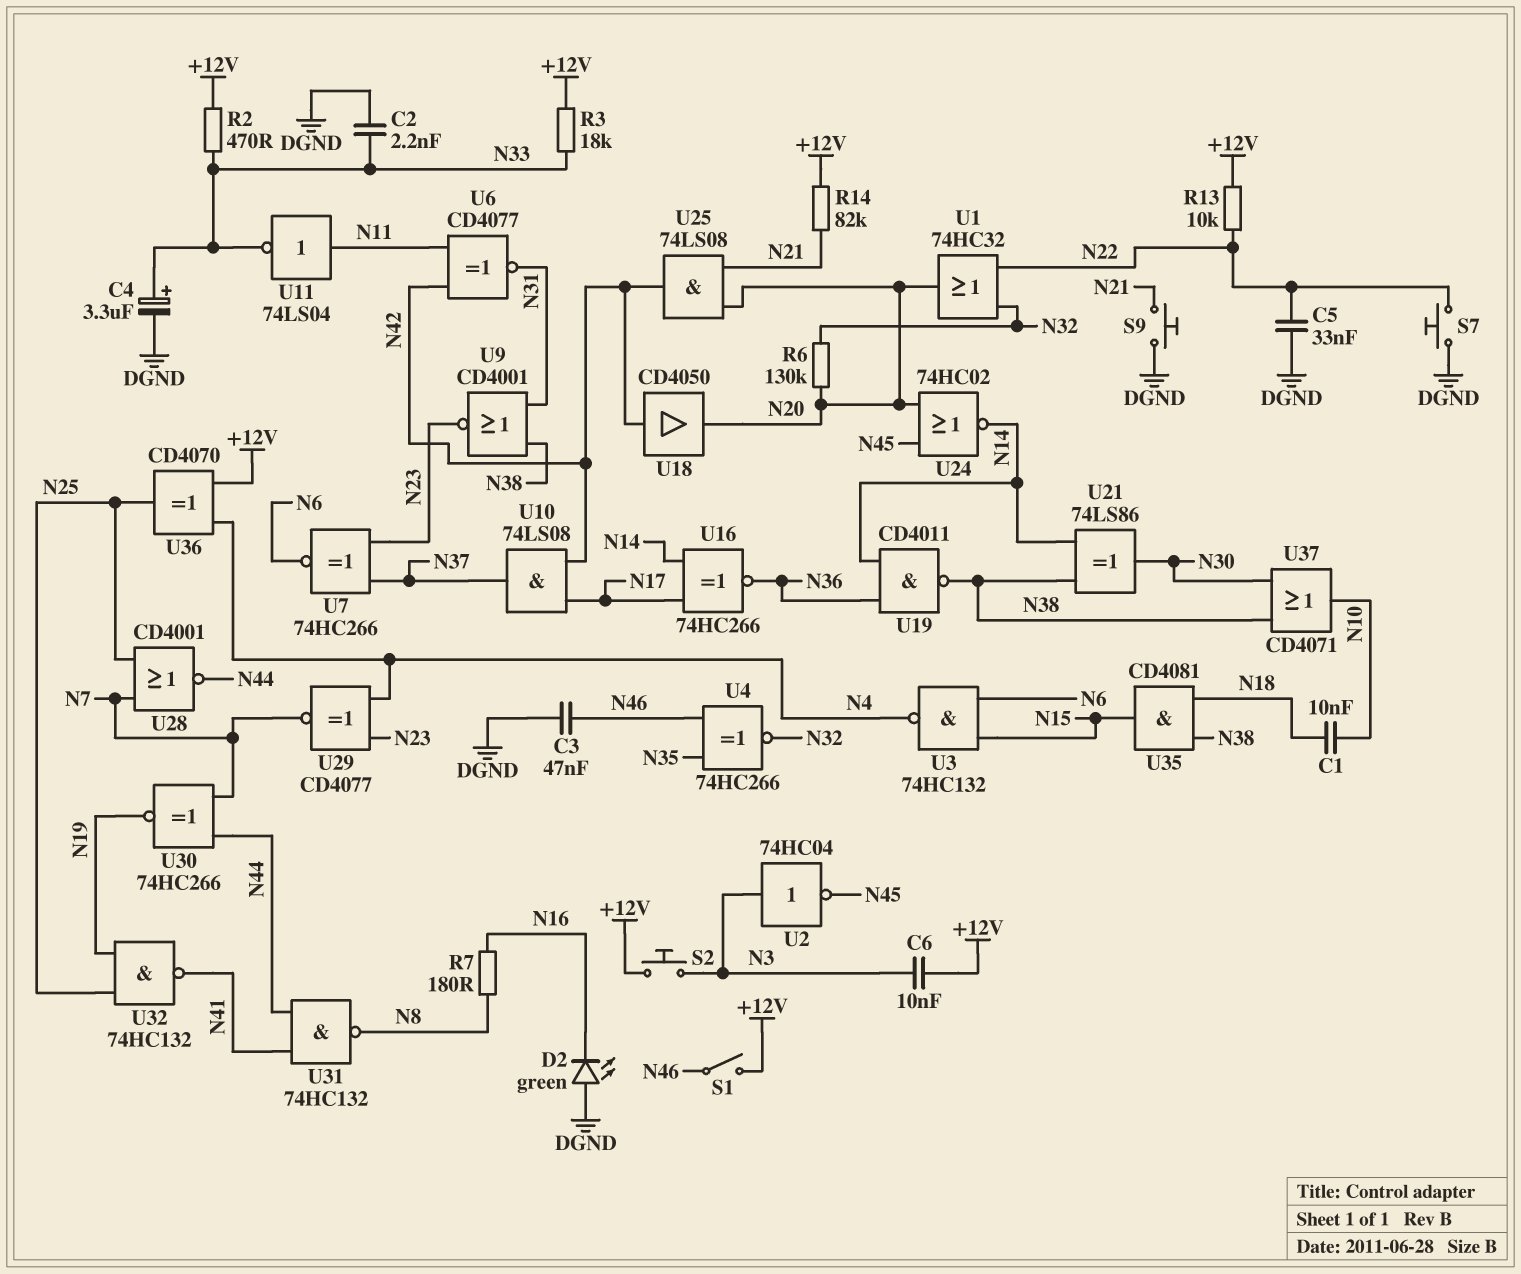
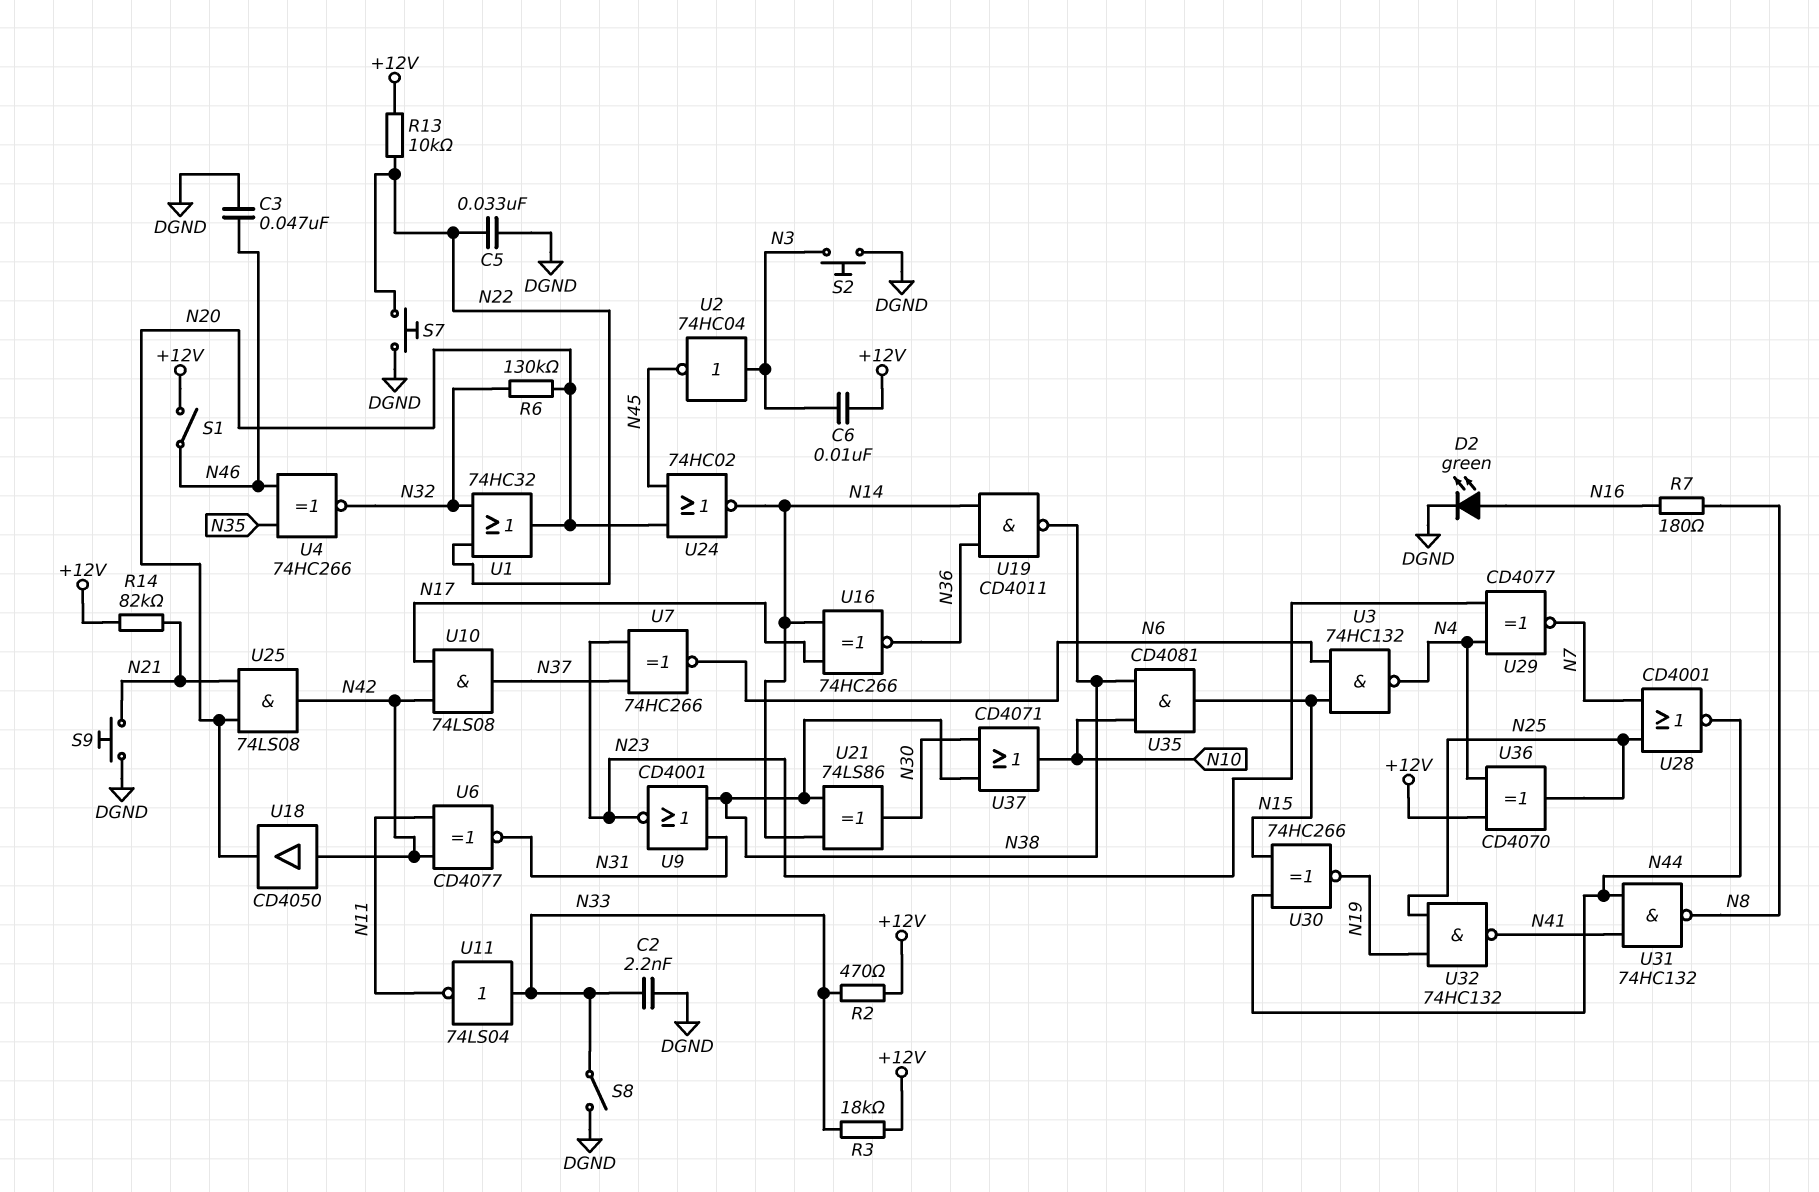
C1: 10nF (N10, N18) -> none
C4: 3.3uF (plus N33, minus DGND) -> none
D2: LED green (A DGND, K N16) -> LED green (A N16, K DGND)
S2: button (+12V, N3) -> button (DGND, N3)
S8: none -> switch (DGND, N33)
U11: NOT 74LS04 (in N11, out N33) -> NOT 74LS04 (in N33, out N11)
U30: XNOR 74HC266 (in N7, in N44, out N19) -> XNOR 74HC266 (in N15, in N44, out N19)
U35: AND CD4081 (in N18, in N38, out N15) -> AND CD4081 (in N10, in N38, out N15)

